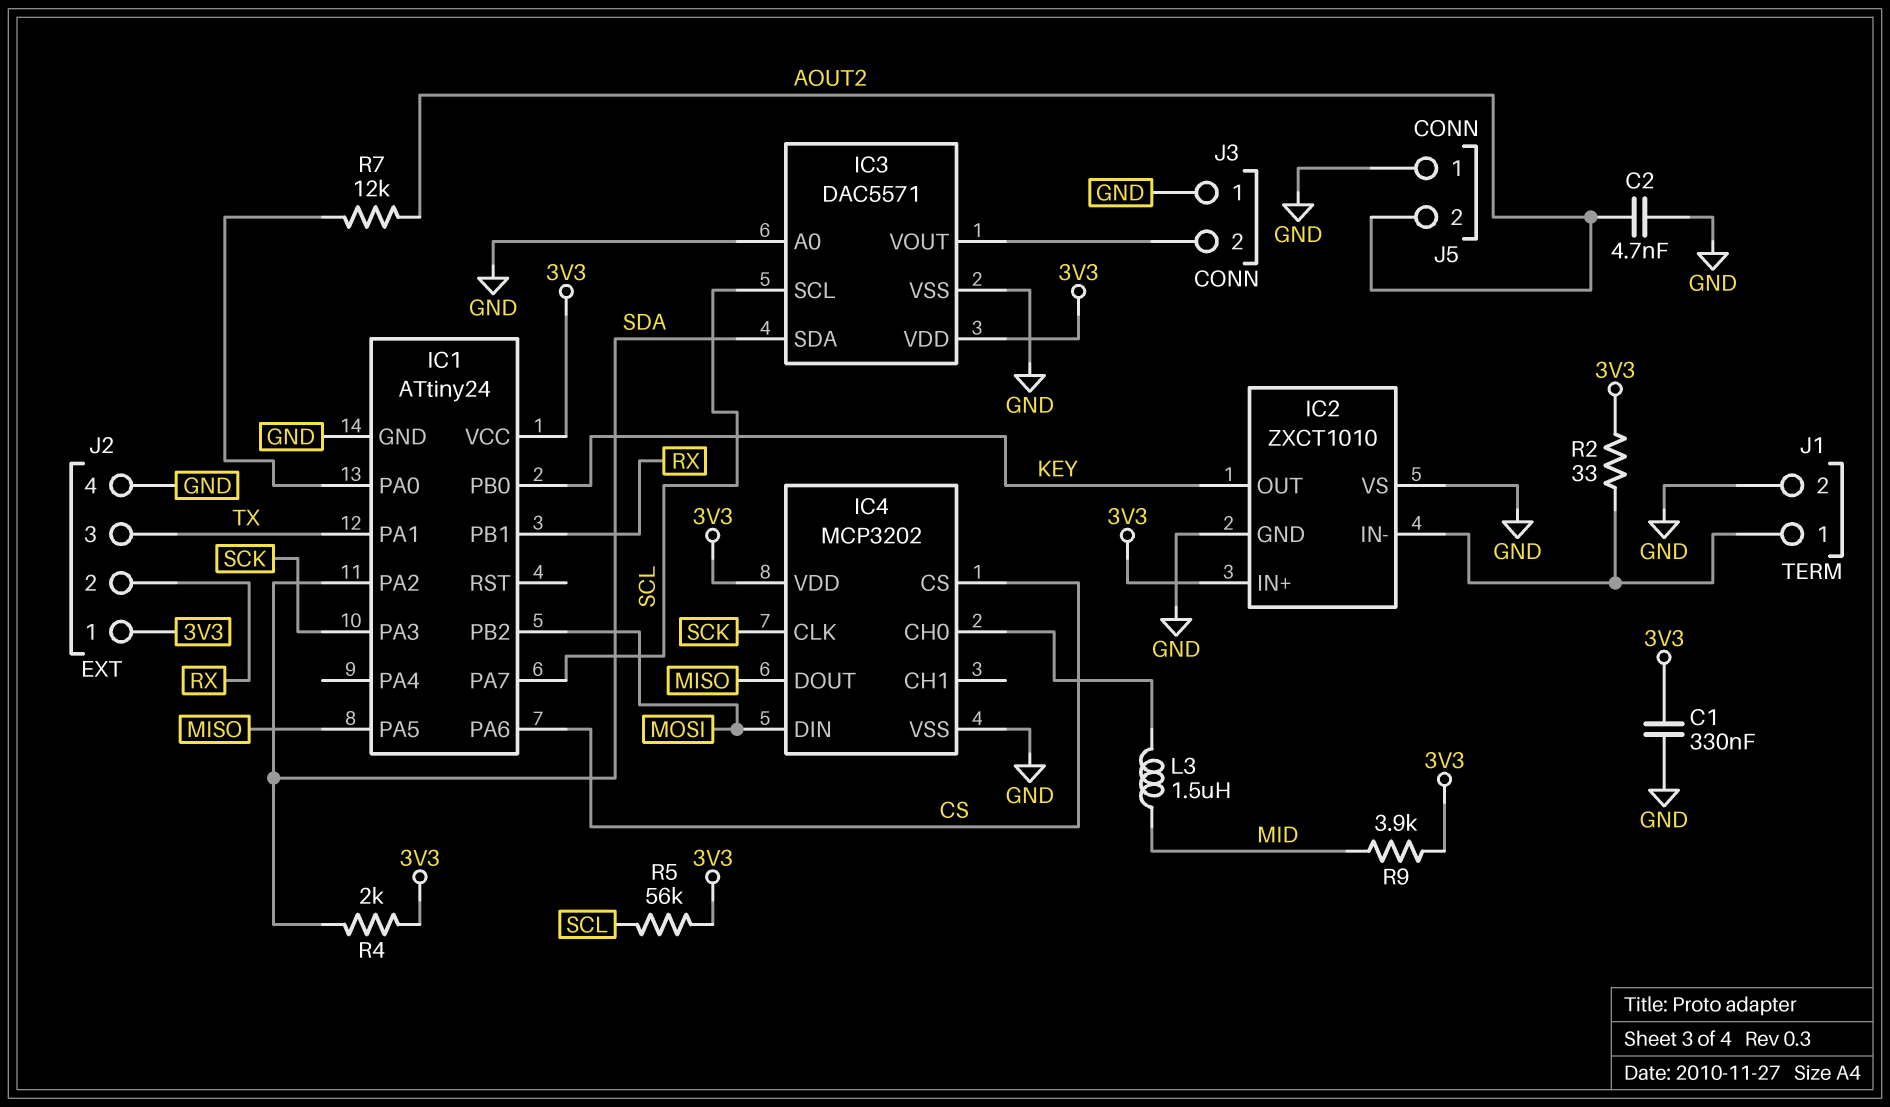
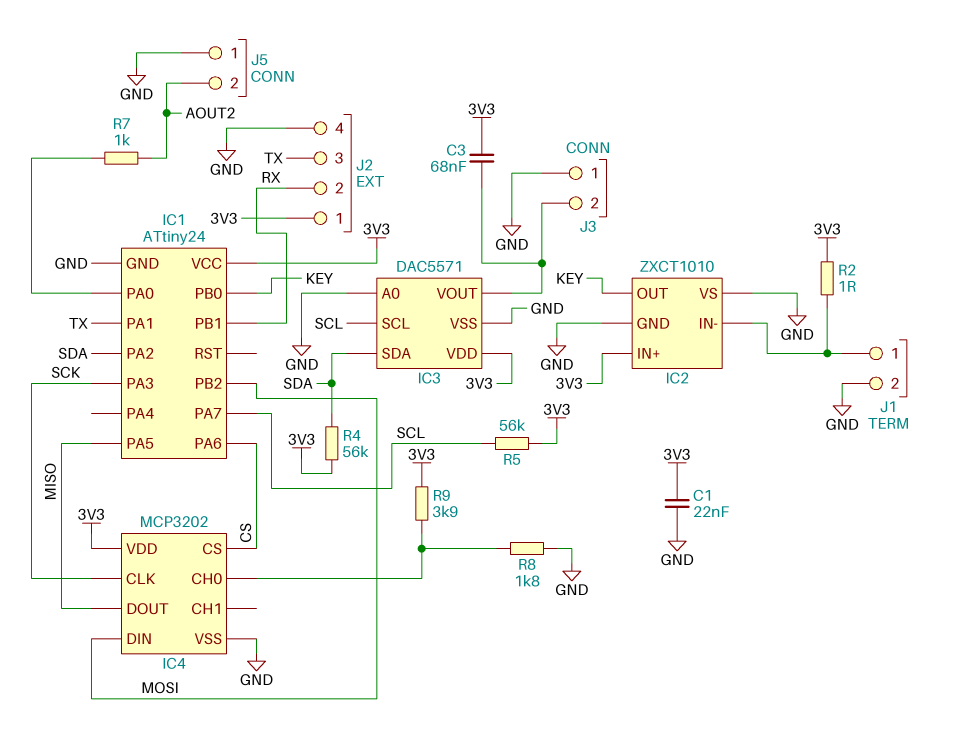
C1: 330nF (3V3, GND) -> 22nF (3V3, GND)
C2: 4.7nF (AOUT2, GND) -> none
C3: none -> 68nF (3V3, IC3/VOUT)
L3: 1.5uH (IC4/CH0, MID) -> none
R2: 33 (3V3, IC2/IN-) -> 1 (3V3, IC2/IN-)
R4: 2k (3V3, SDA) -> 56k (3V3, SDA)
R7: 12k (AOUT2, IC1/PA0) -> 1k (AOUT2, IC1/PA0)
R8: none -> 1.8k (GND, IC4/CH0)
R9: 3.9k (3V3, MID) -> 3.9k (3V3, IC4/CH0)

